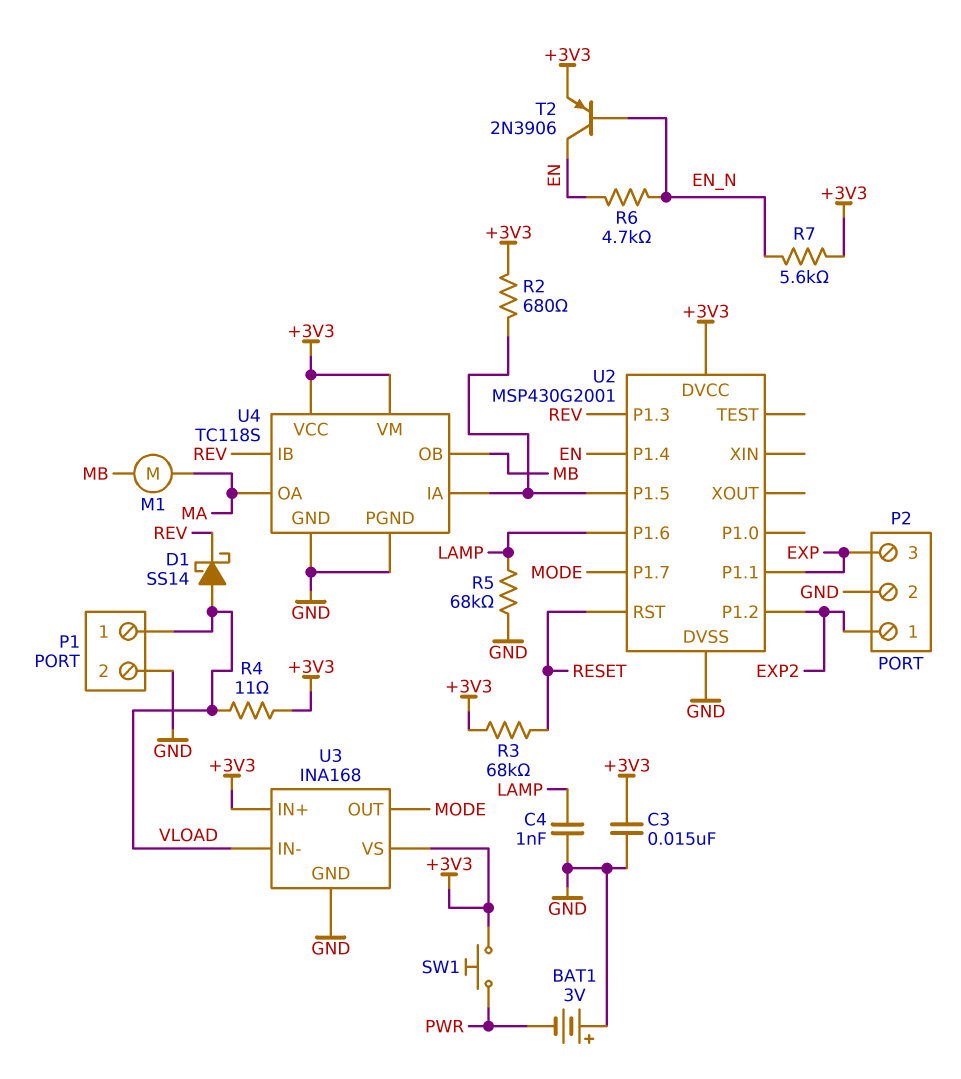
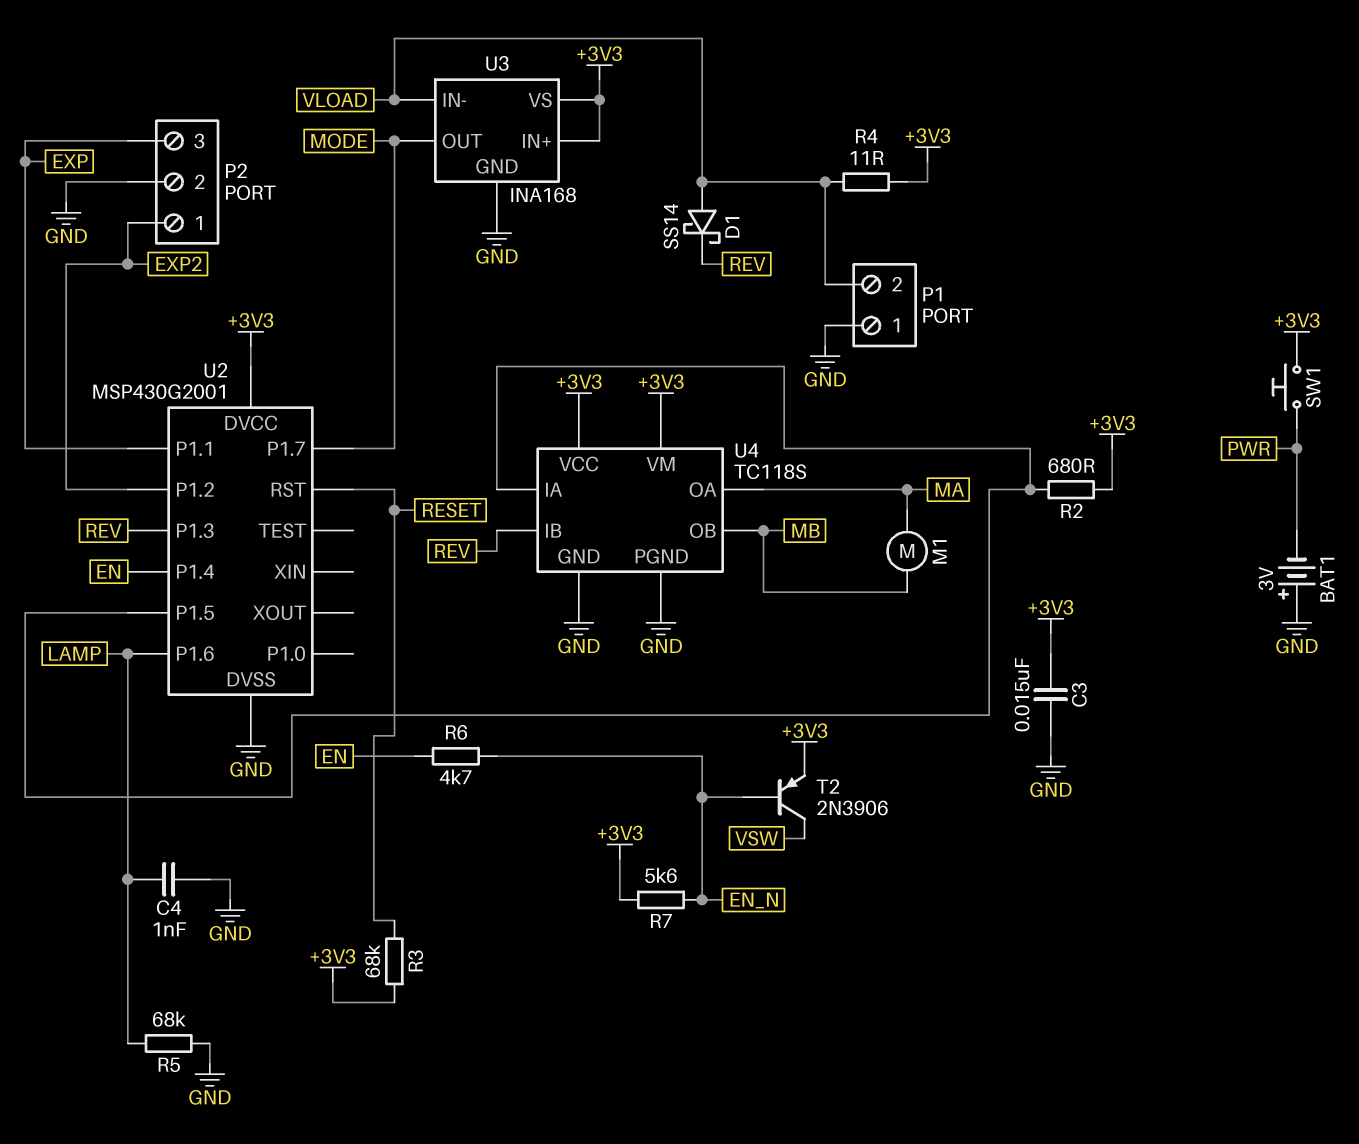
P1 pin 1: VLOAD -> GND
P1 pin 2: GND -> VLOAD
T2: PNP 2N3906 (B EN_N, C EN, E +3V3) -> PNP 2N3906 (B EN_N, C VSW, E +3V3)

